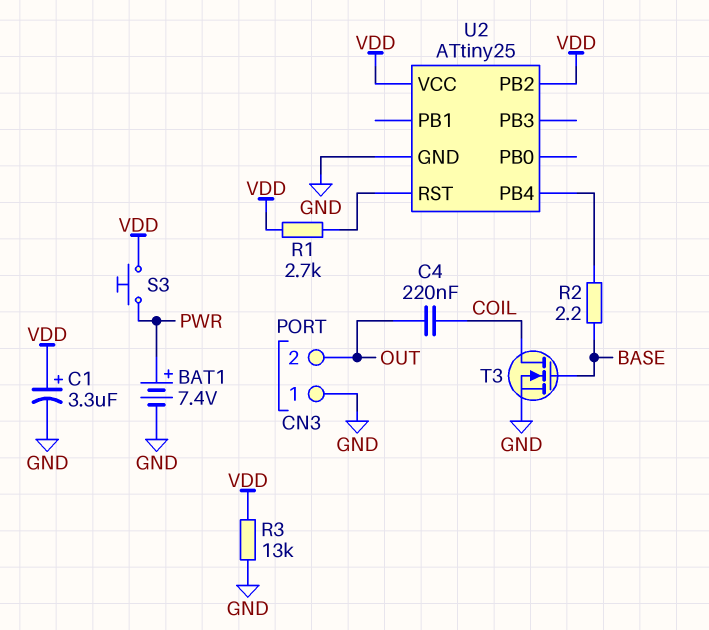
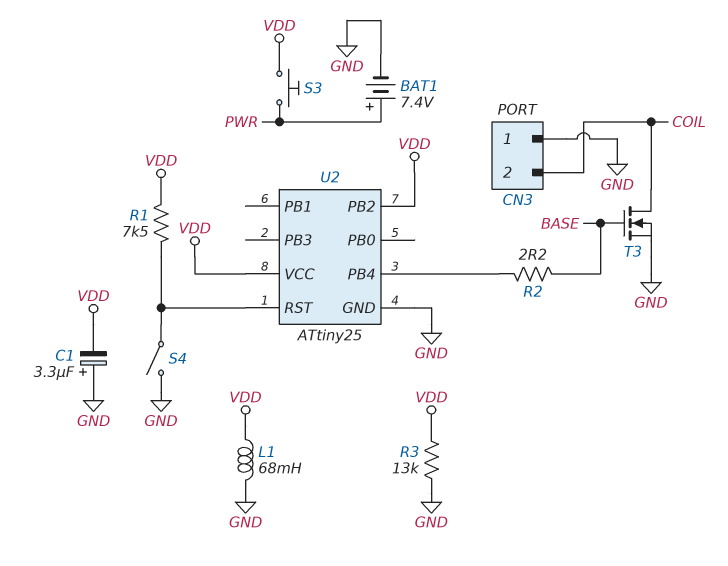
C1: 3.3uF (plus VDD, minus GND) -> 3.3uF (plus GND, minus VDD)
C4: 220nF (COIL, OUT) -> none
CN3 pin 2: OUT -> COIL
L1: none -> 68mH (GND, VDD)
R1: 2.7k (U2/RST, VDD) -> 7.5k (U2/RST, VDD)
S4: none -> switch (GND, U2/RST)

